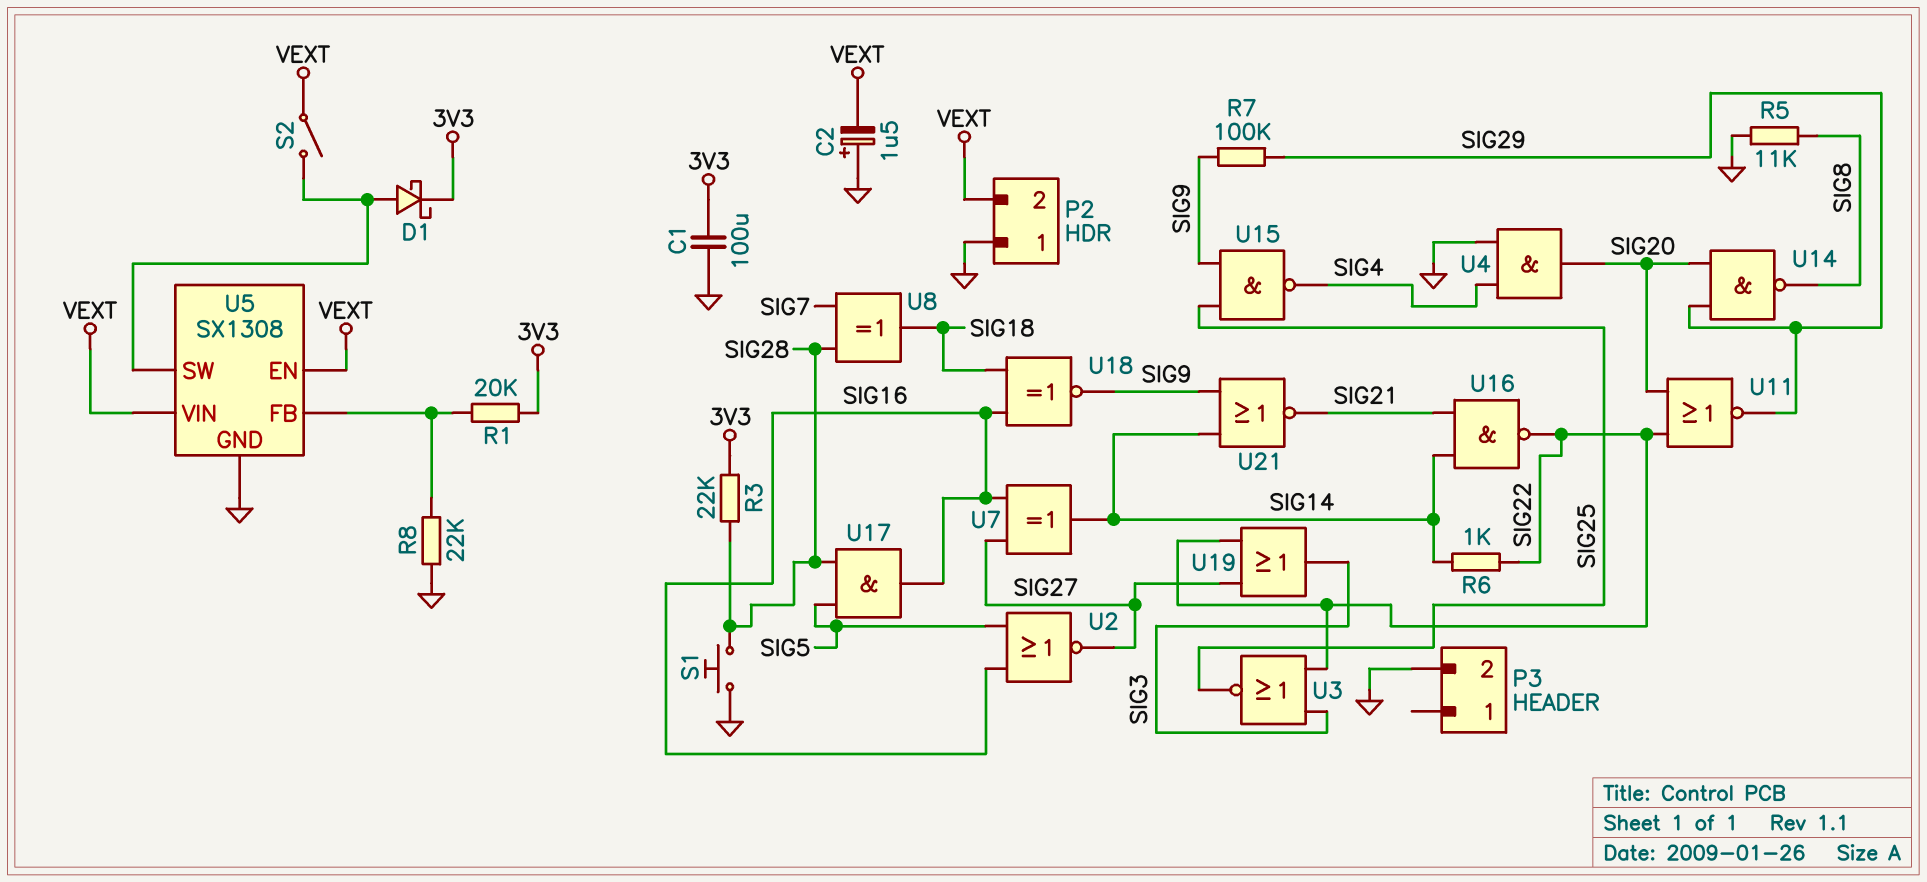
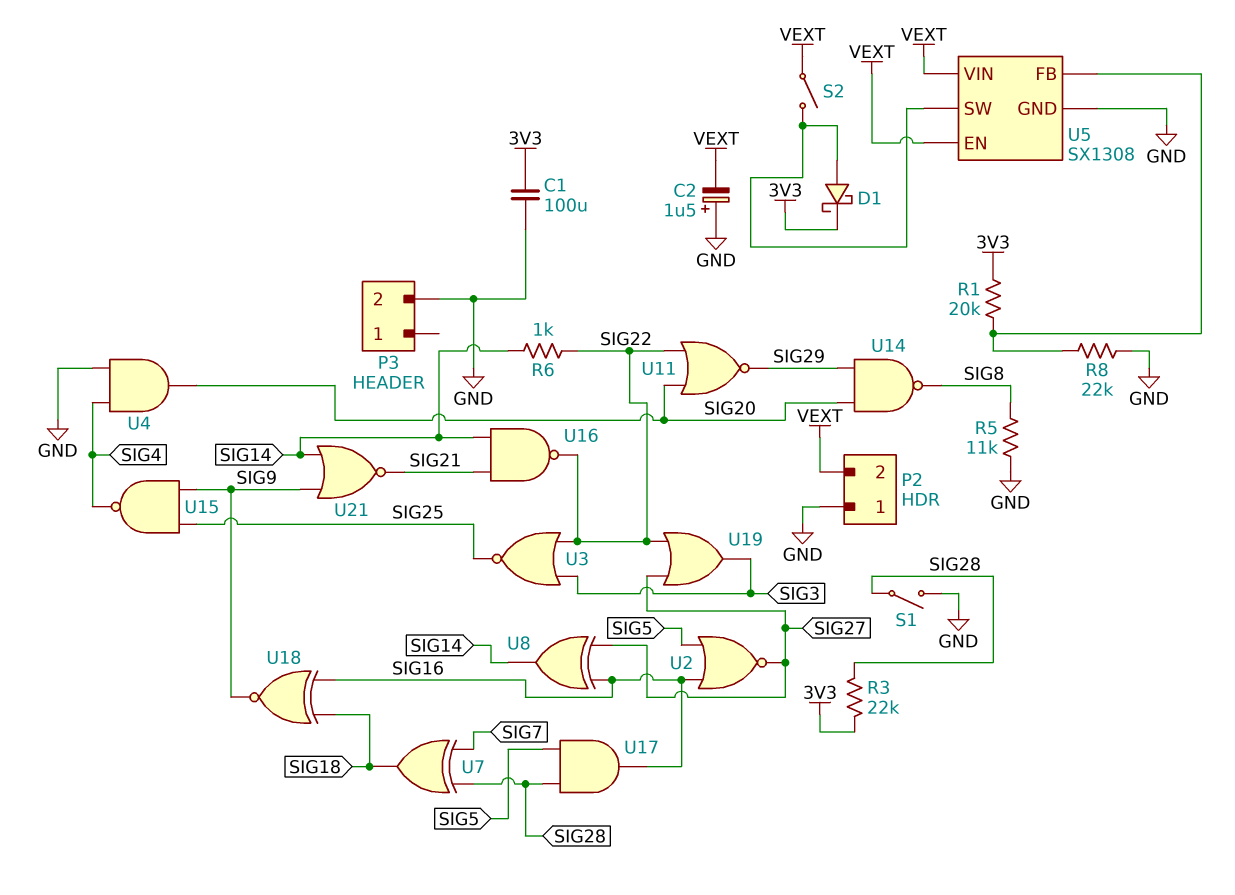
R7: 100k (SIG9, SIG29) -> none
S1: button (GND, SIG28) -> switch (GND, SIG28)
U7: XOR (in SIG16, in SIG27, out SIG14) -> XOR (in SIG7, in SIG28, out SIG18)
U8: XOR (in SIG7, in SIG28, out SIG18) -> XOR (in SIG16, in SIG27, out SIG14)

